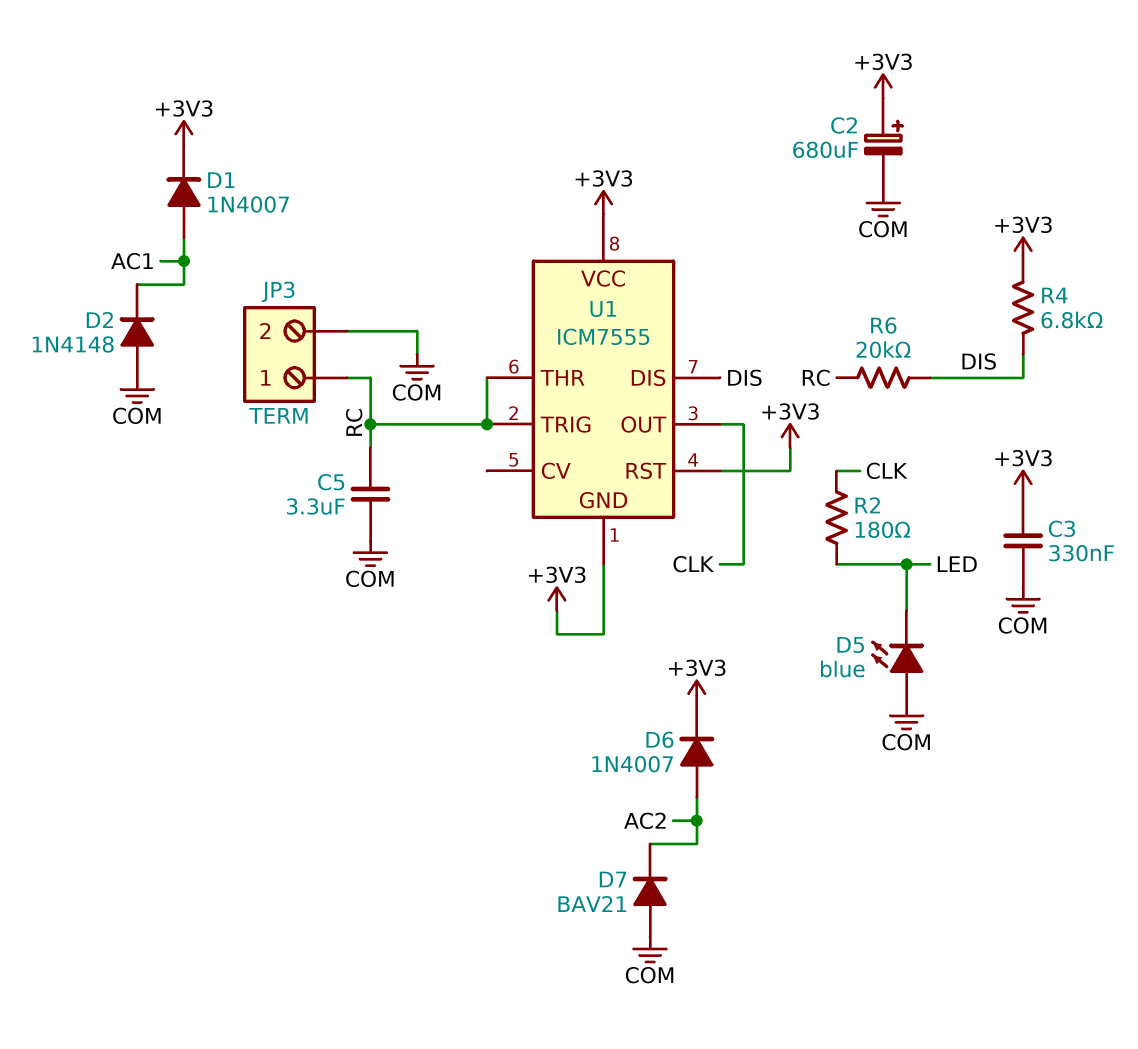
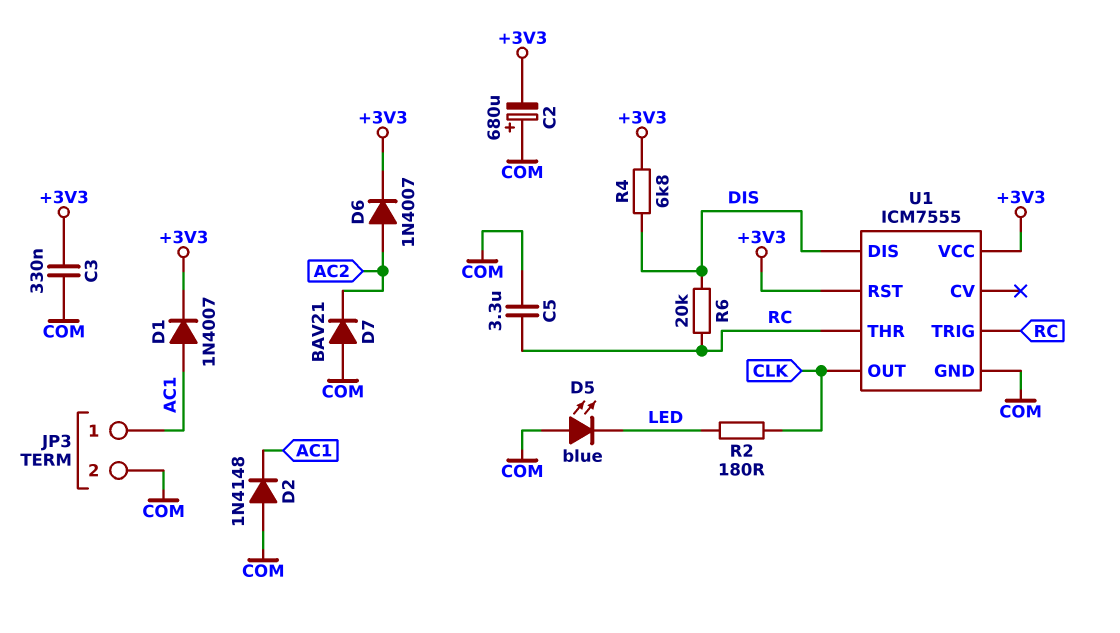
C2: 680uF (plus +3V3, minus COM) -> 680uF (plus COM, minus +3V3)
JP3 pin 1: RC -> AC1
U1 pin GND: +3V3 -> COM

